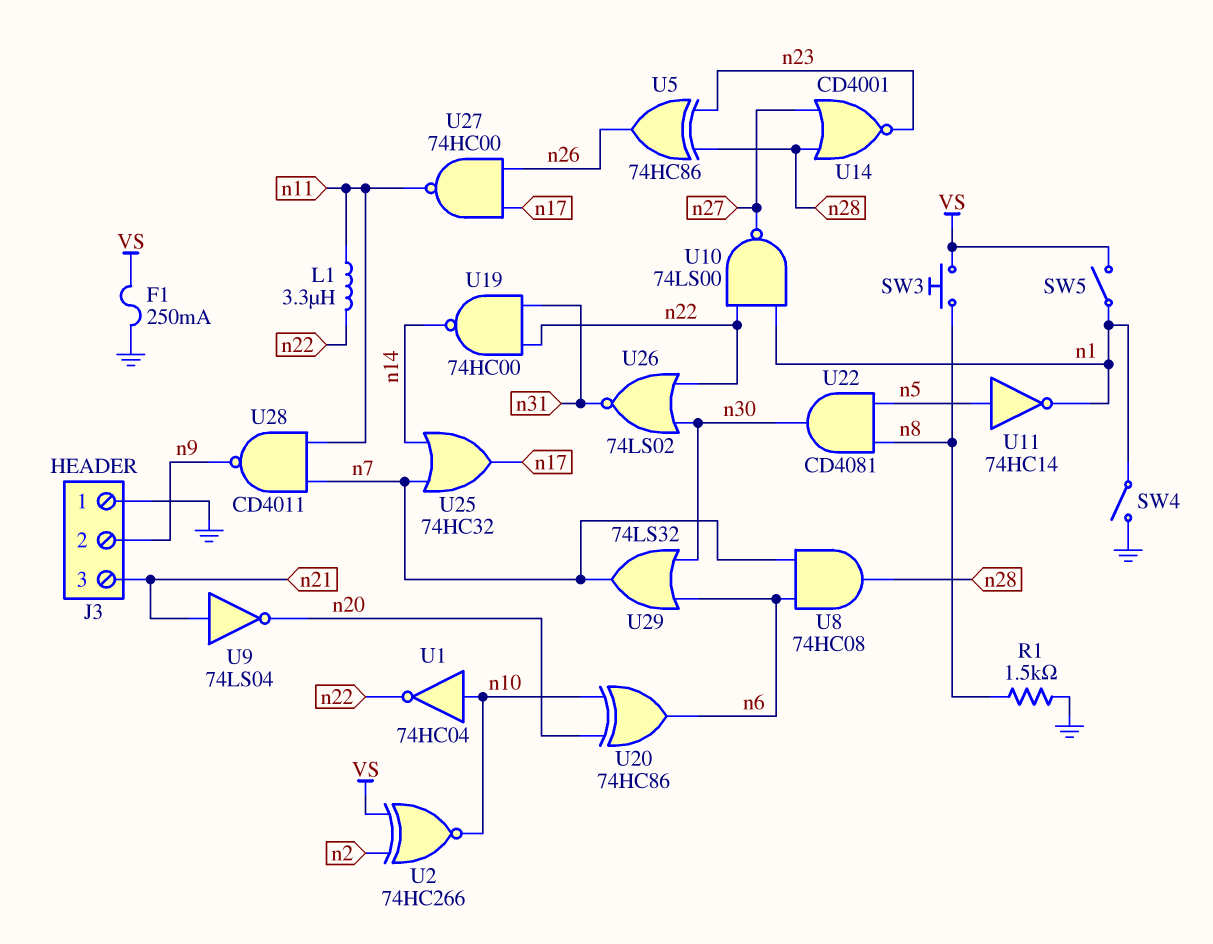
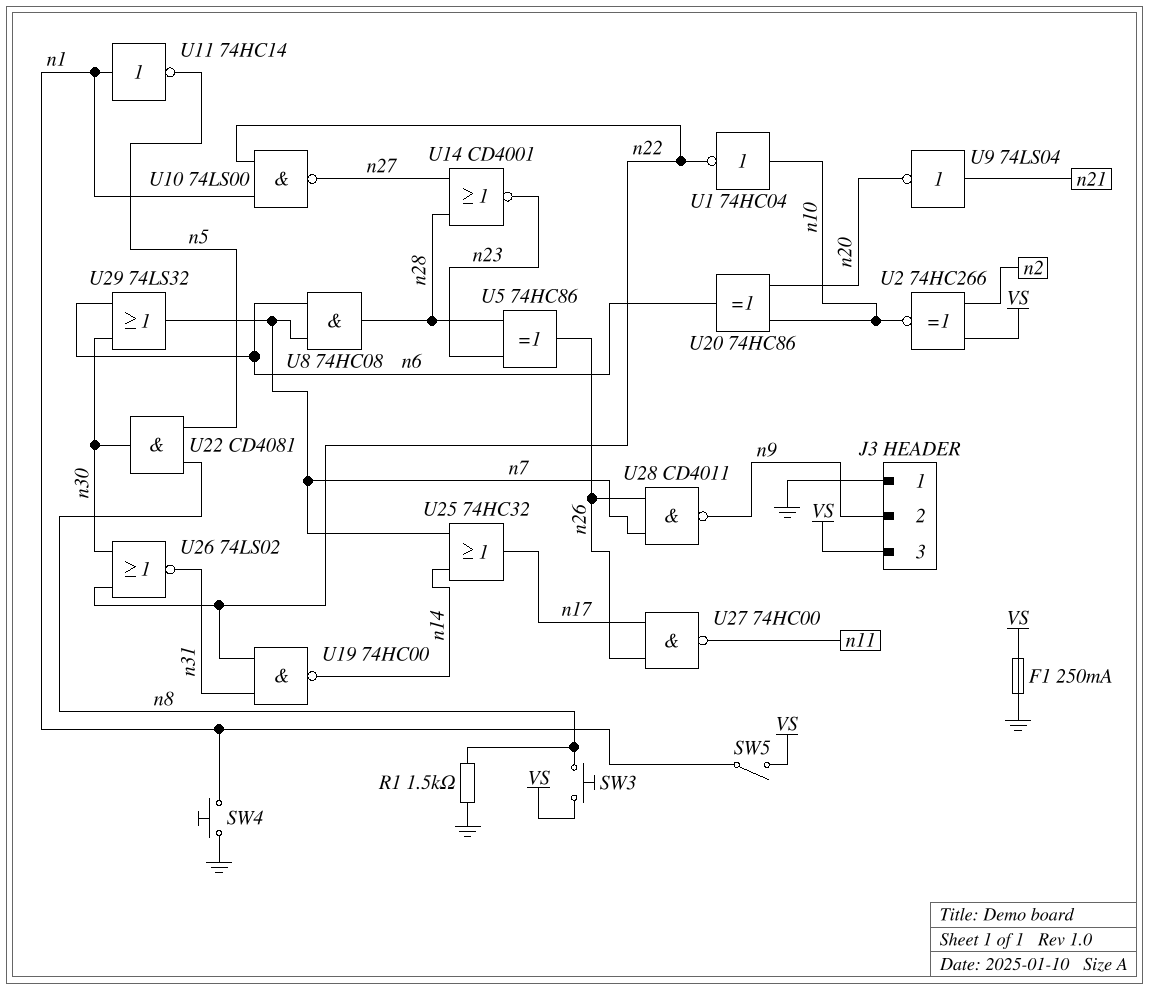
J3 pin 3: n21 -> VS
L1: 3.3uH (n11, n22) -> none
SW4: switch (GND, n1) -> button (GND, n1)
U11: NOT 74HC14 (in n5, out n1) -> NOT 74HC14 (in n1, out n5)
U28: NAND CD4011 (in n7, in n11, out n9) -> NAND CD4011 (in n7, in n26, out n9)

